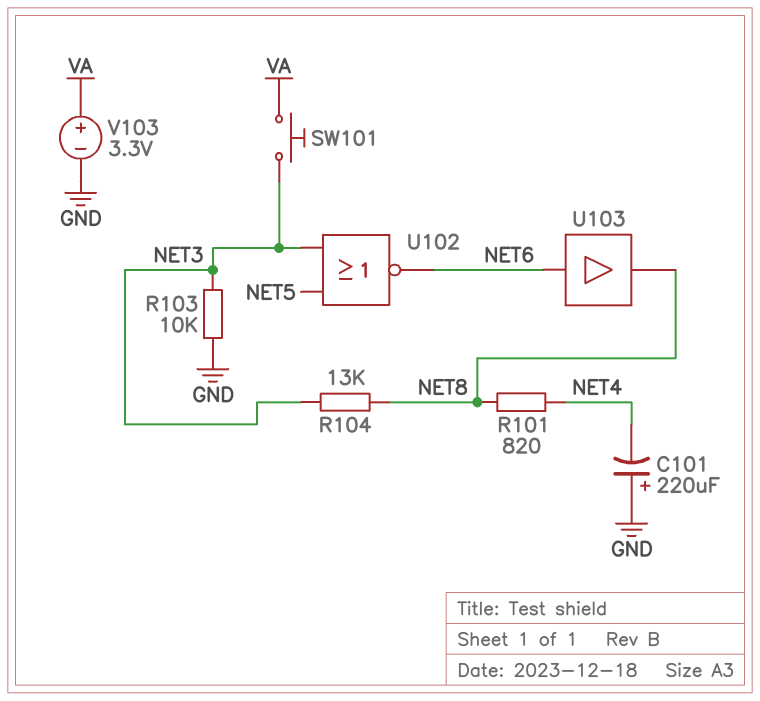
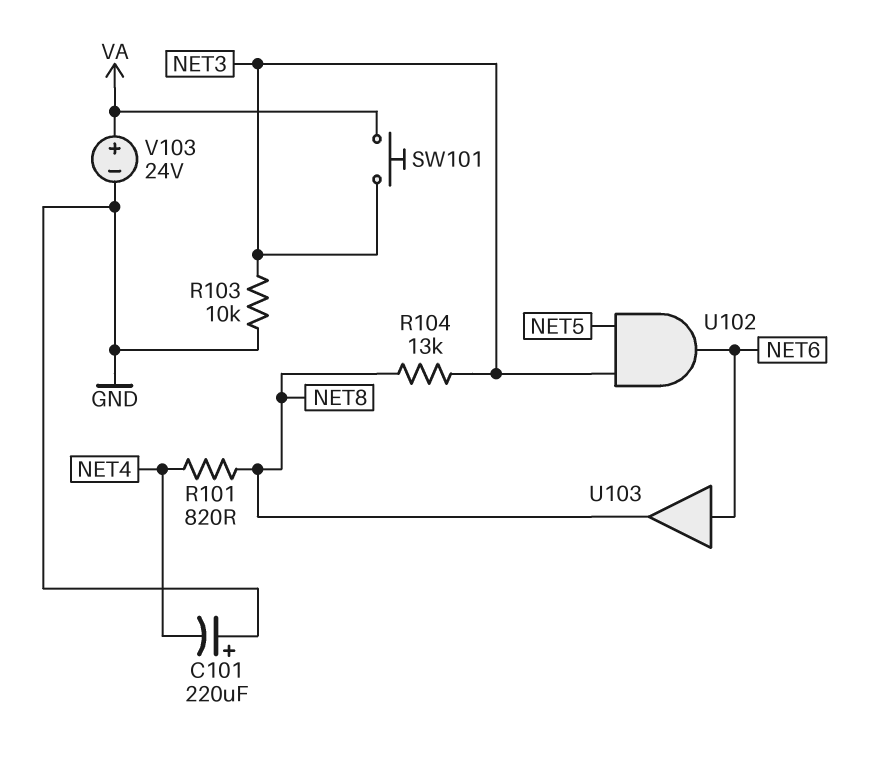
U102: NOR (in NET3, in NET5, out NET6) -> AND (in NET3, in NET5, out NET6)
V103: 3.3V (plus VA, minus GND) -> 24V (plus VA, minus GND)

